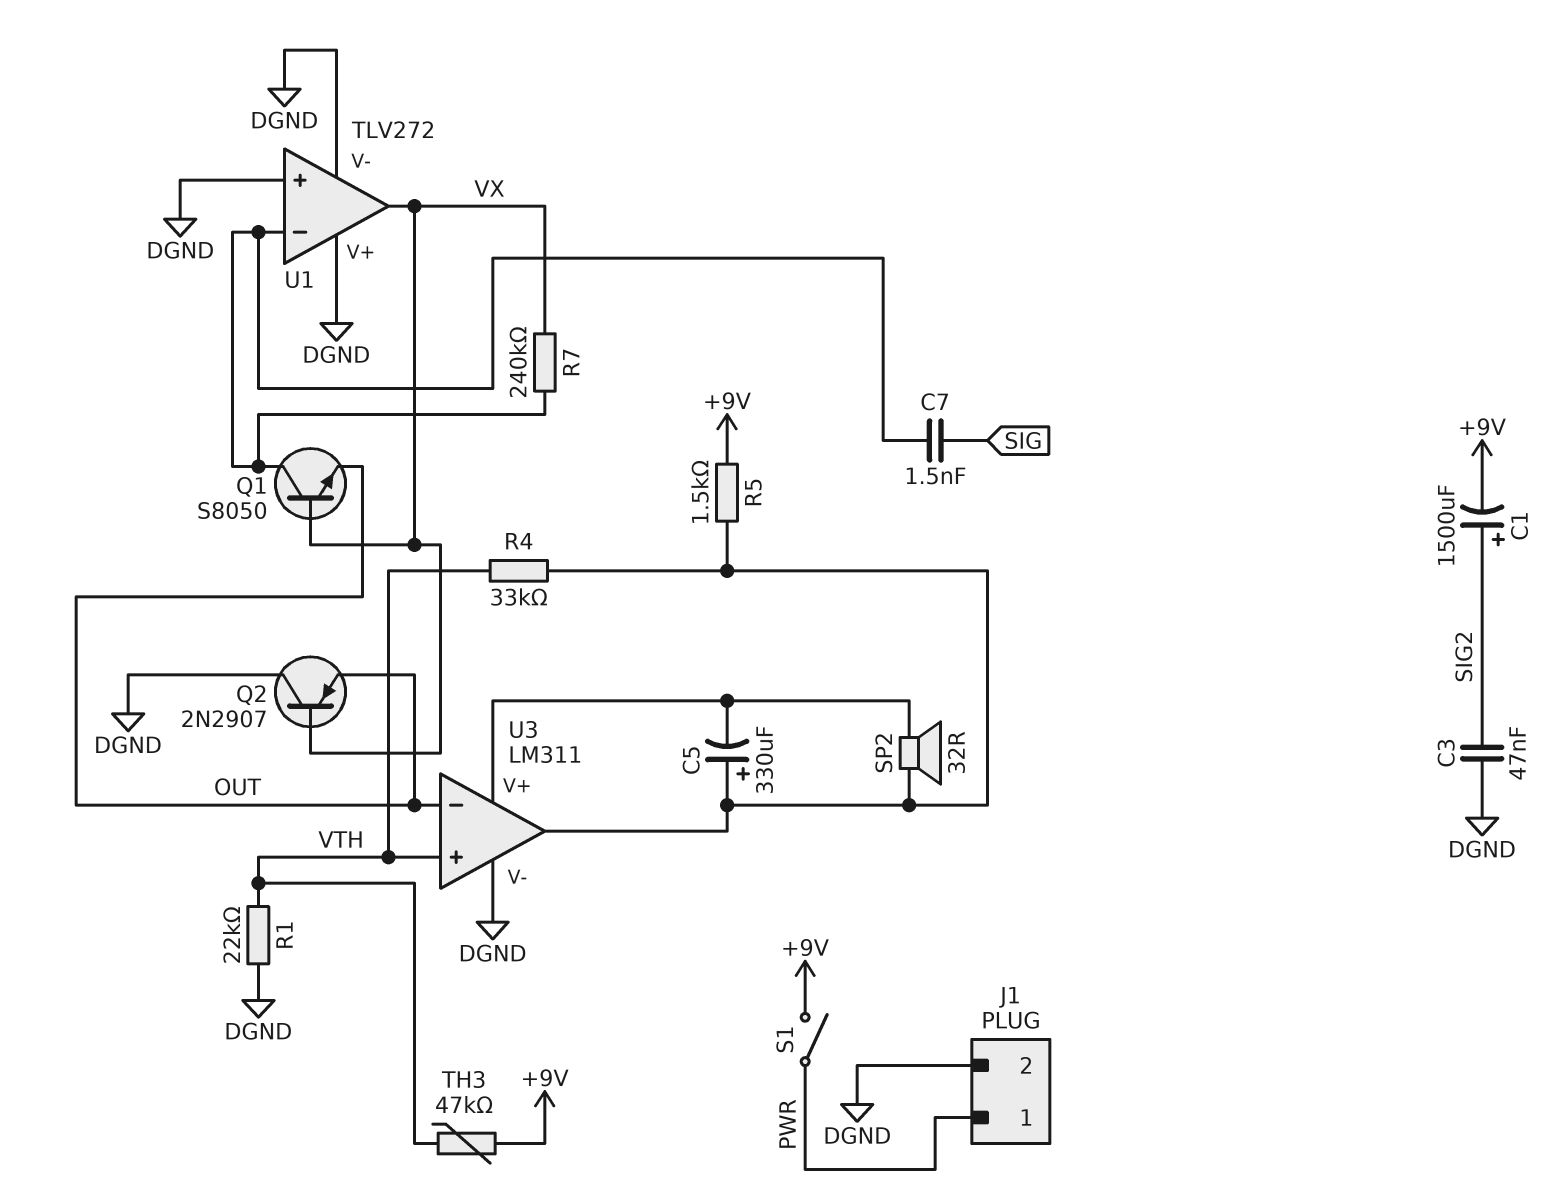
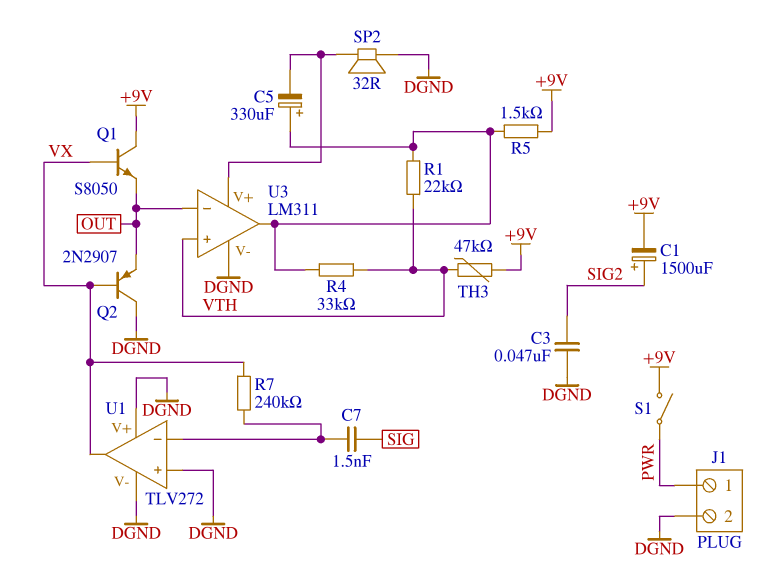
Q1: NPN S8050 (B VX, C U1/in-, E OUT) -> NPN S8050 (B VX, C +9V, E OUT)
R1: 22k (DGND, VTH) -> 22k (U3/out, VTH)
SP2: speaker 32R (U3/V+, U3/out) -> speaker 32R (DGND, U3/V+)

